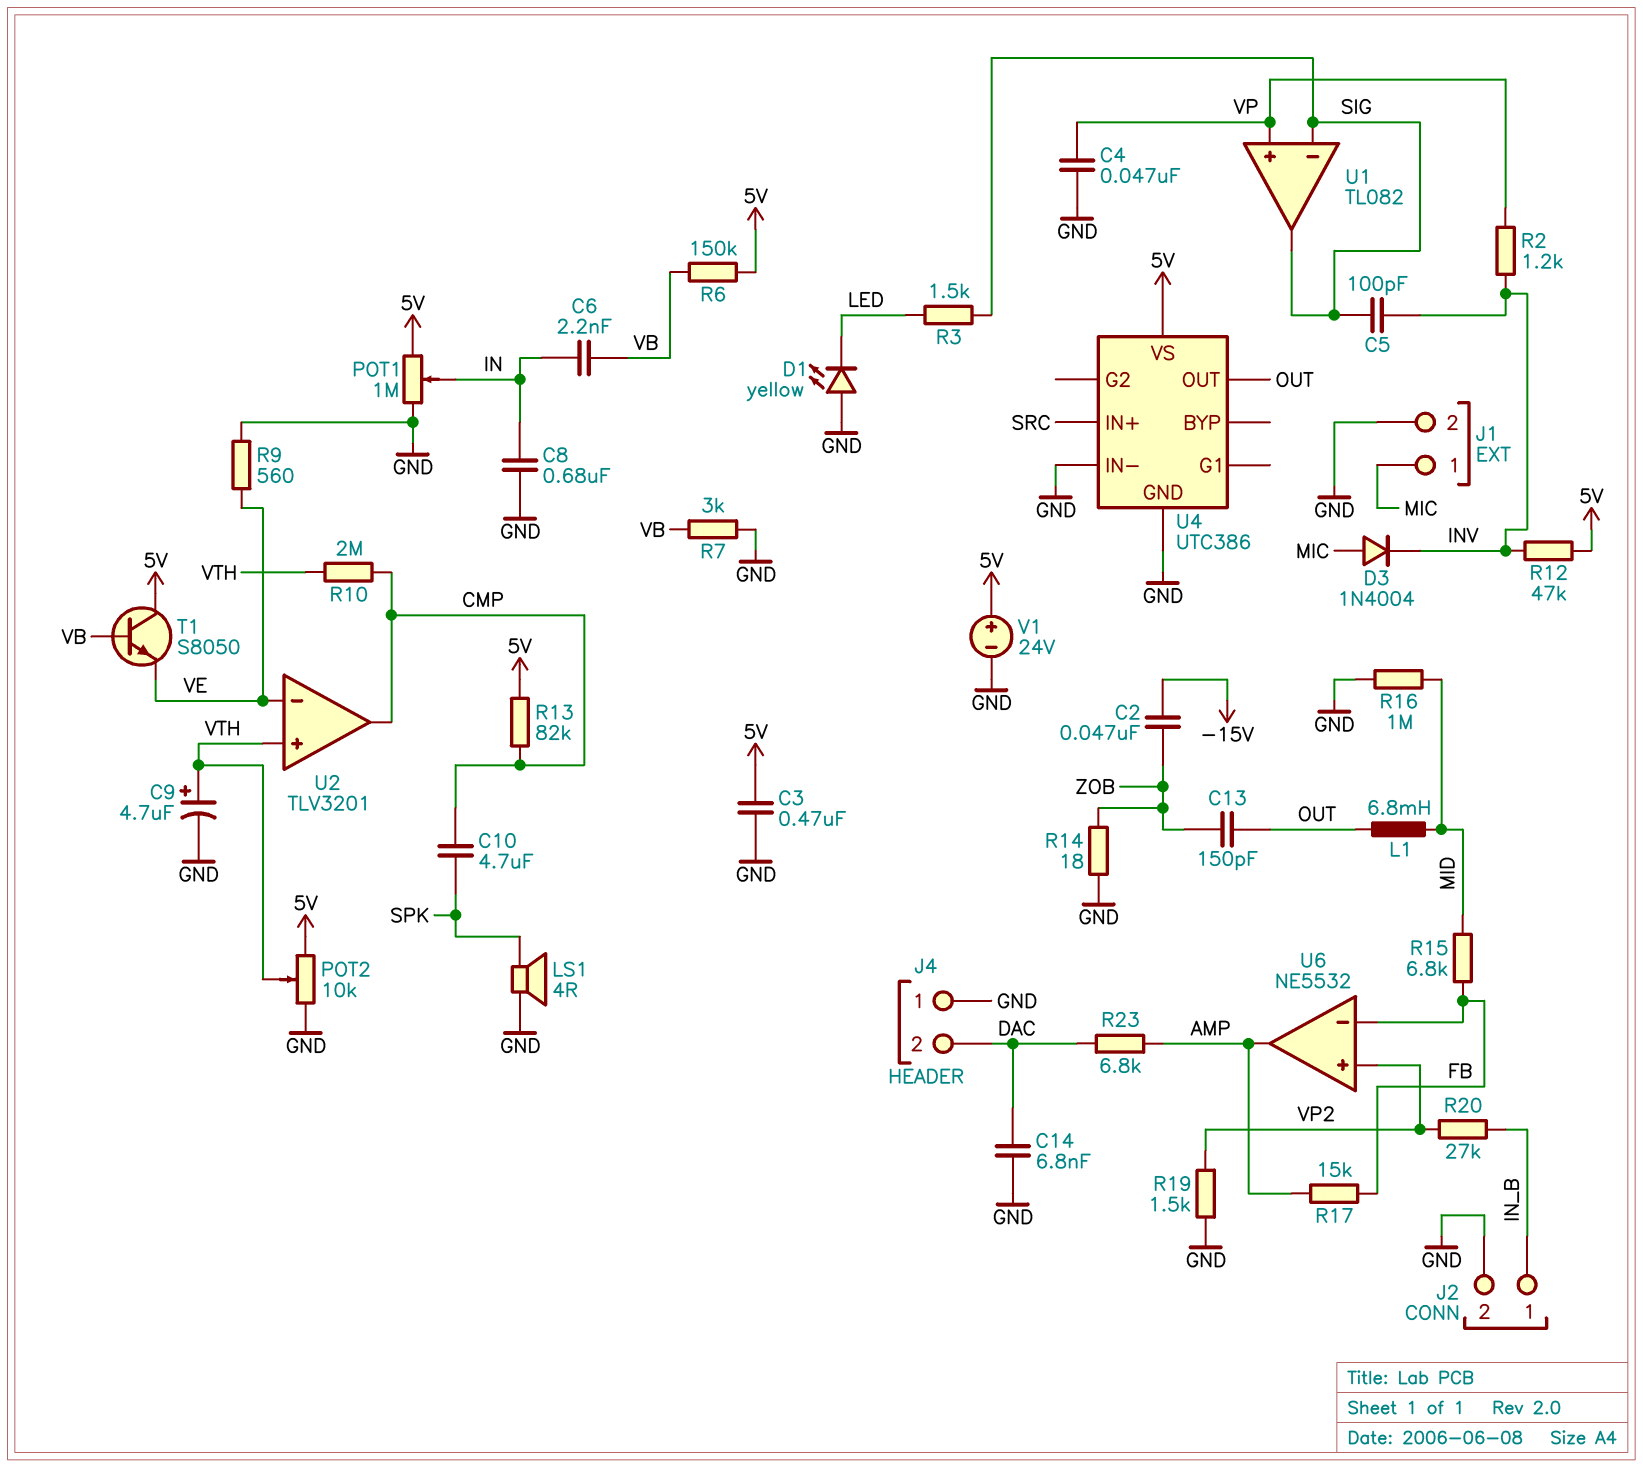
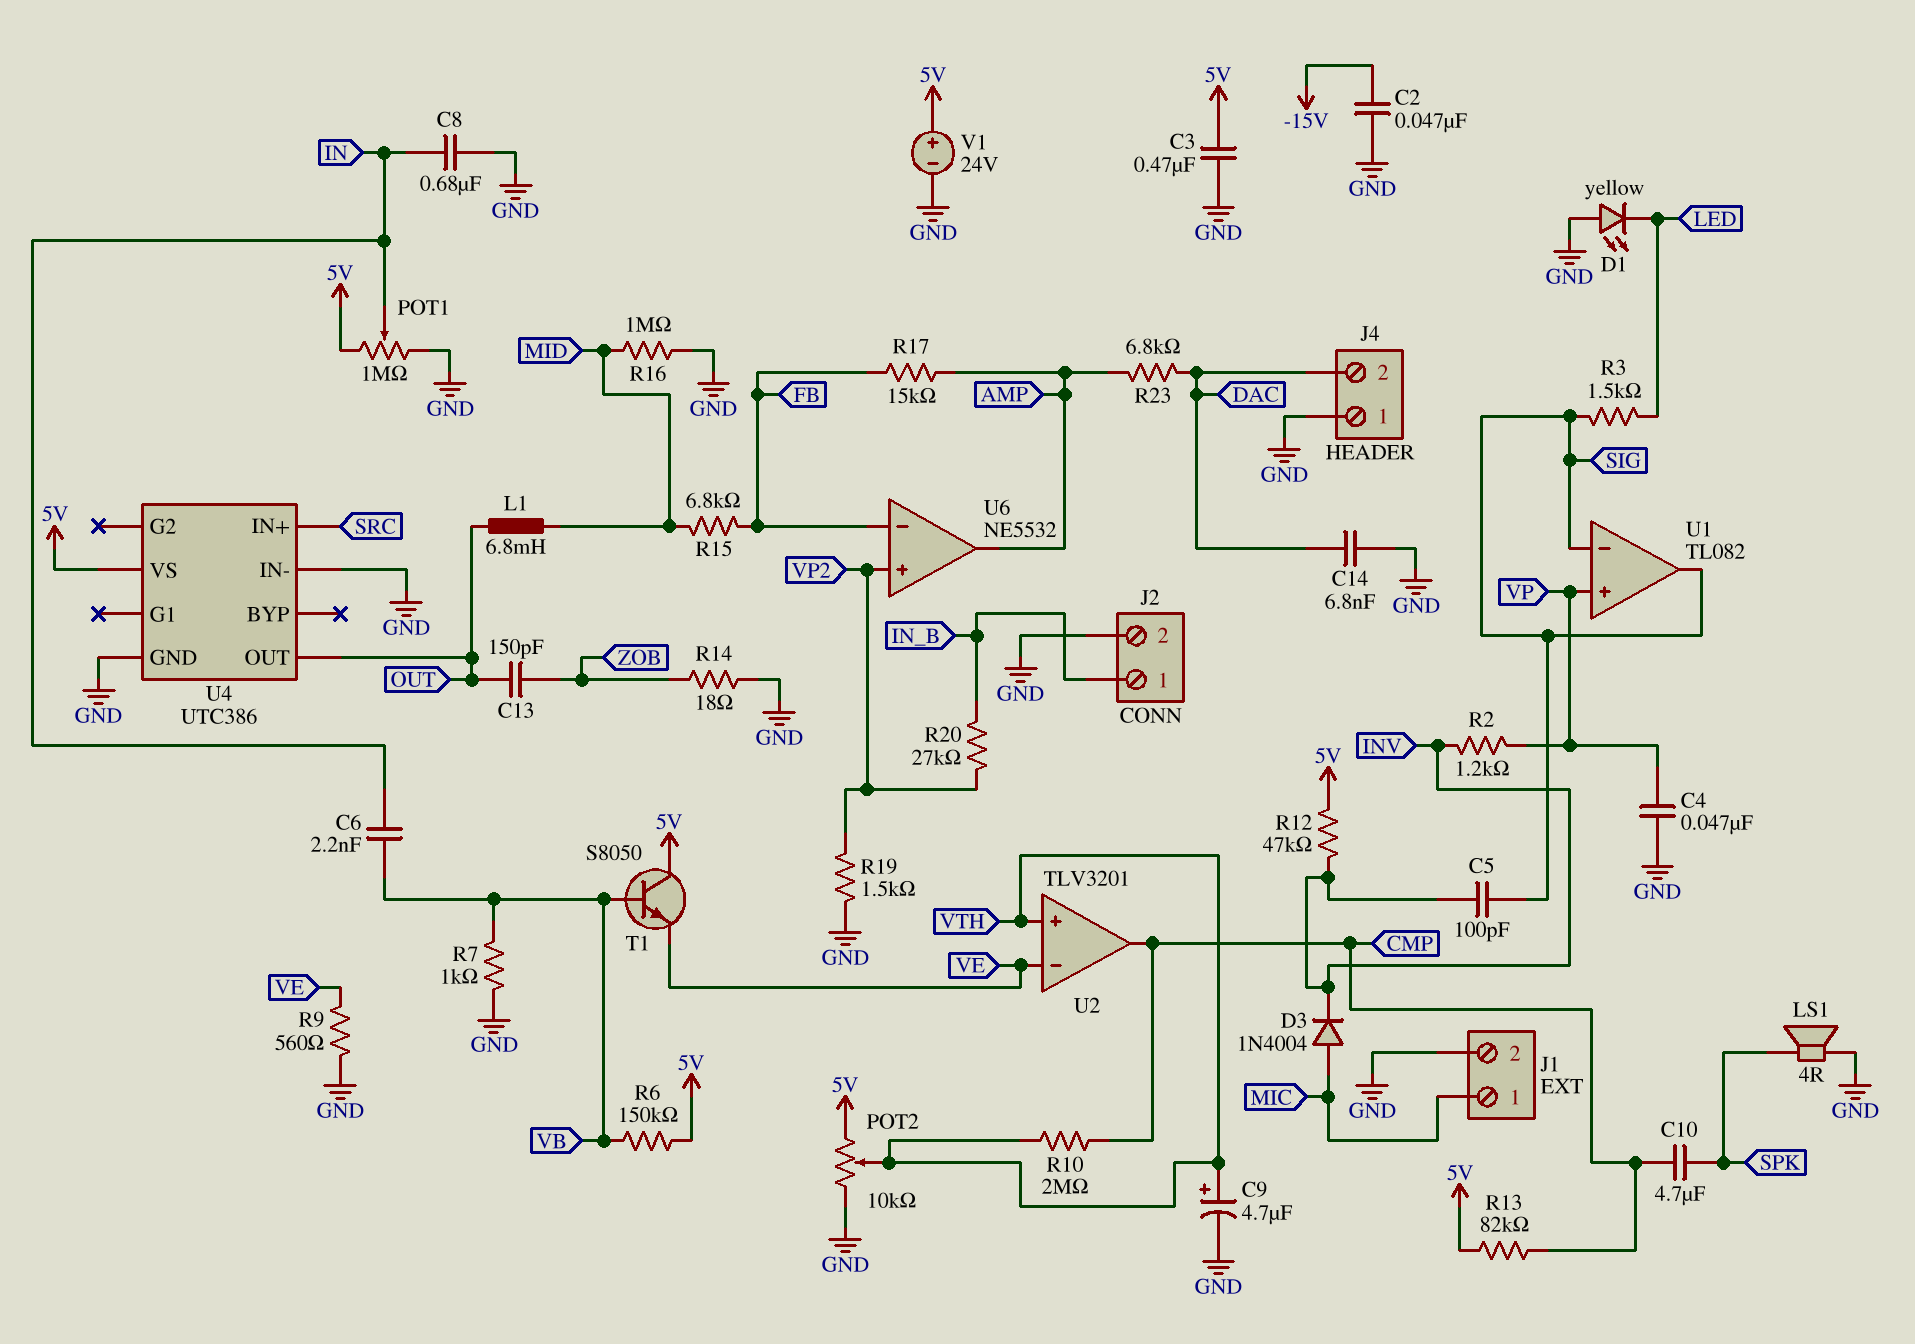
C2: 47nF (-15V, ZOB) -> 47nF (-15V, GND)
R7: 3k (GND, VB) -> 1k (GND, VB)

